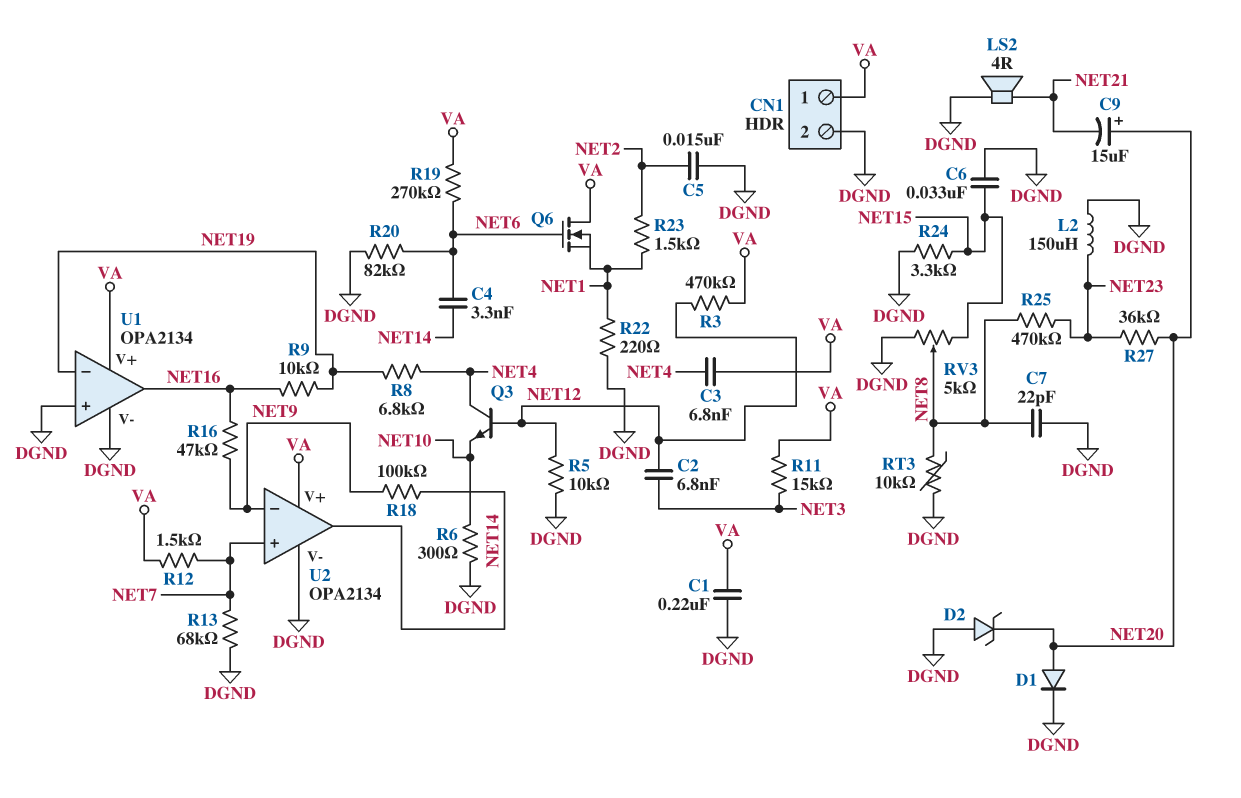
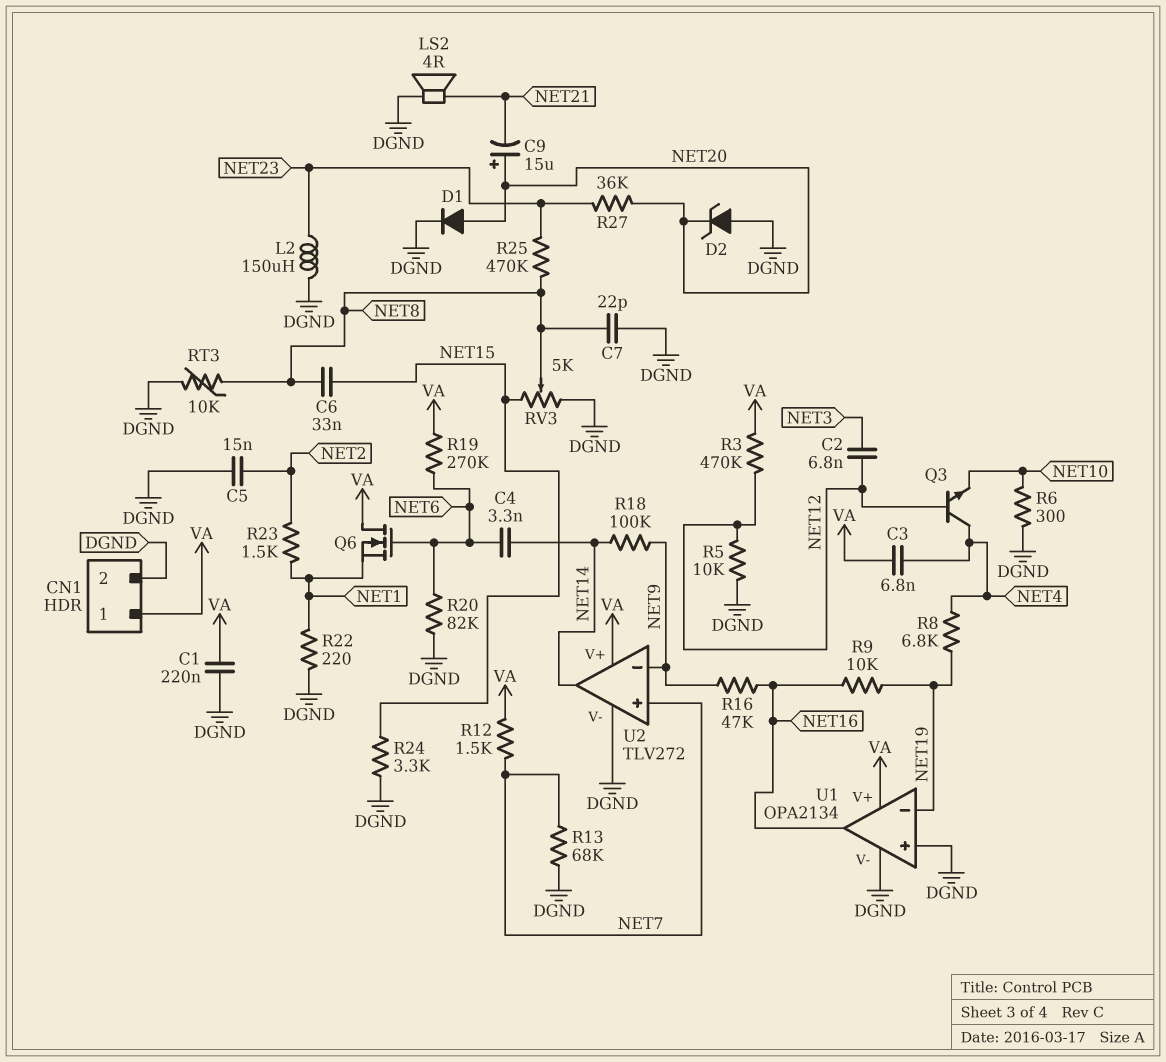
C6: 33nF (DGND, NET15) -> 33nF (NET8, NET15)
R11: 15k (NET3, VA) -> none
U2: OPA2134 -> TLV272

